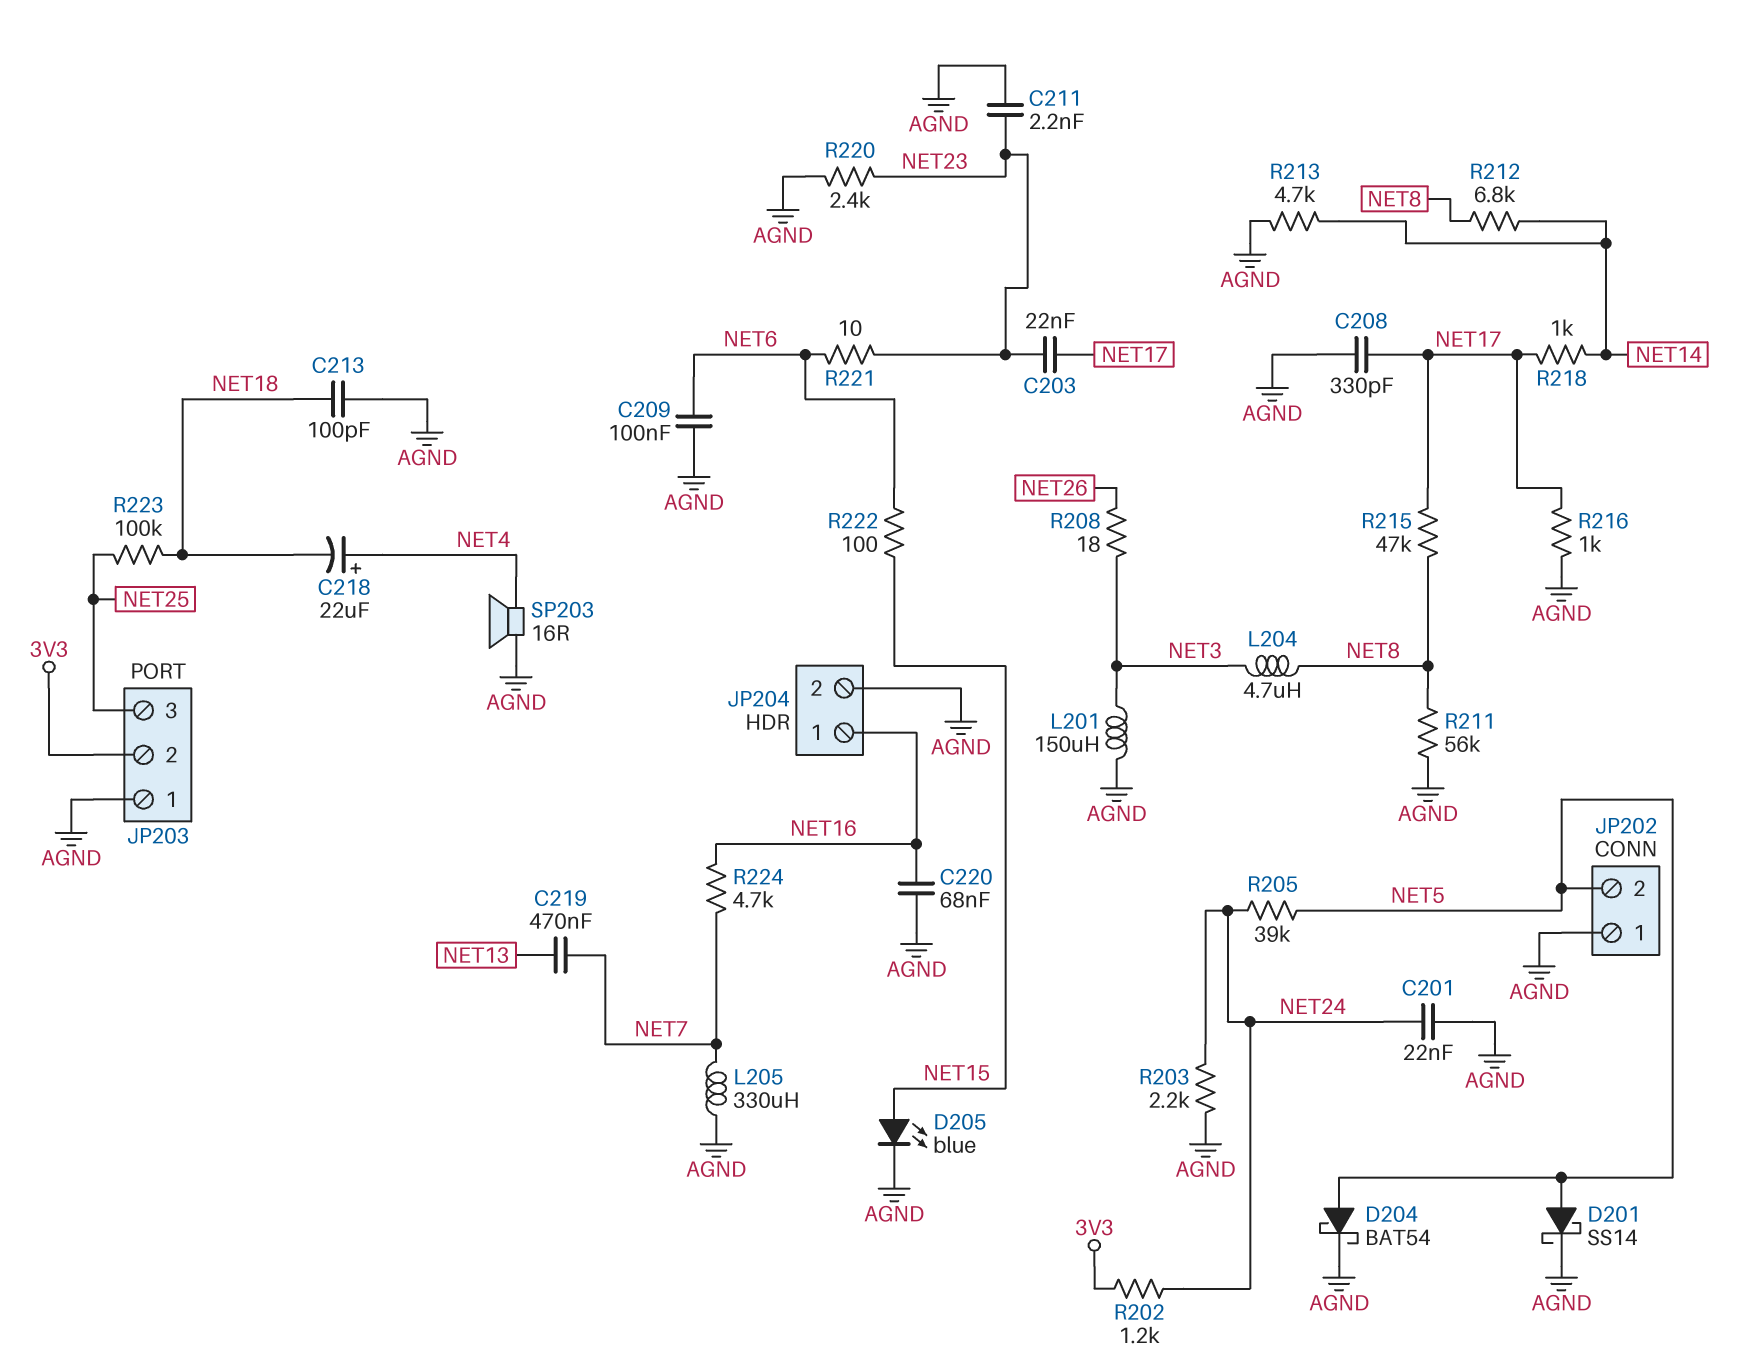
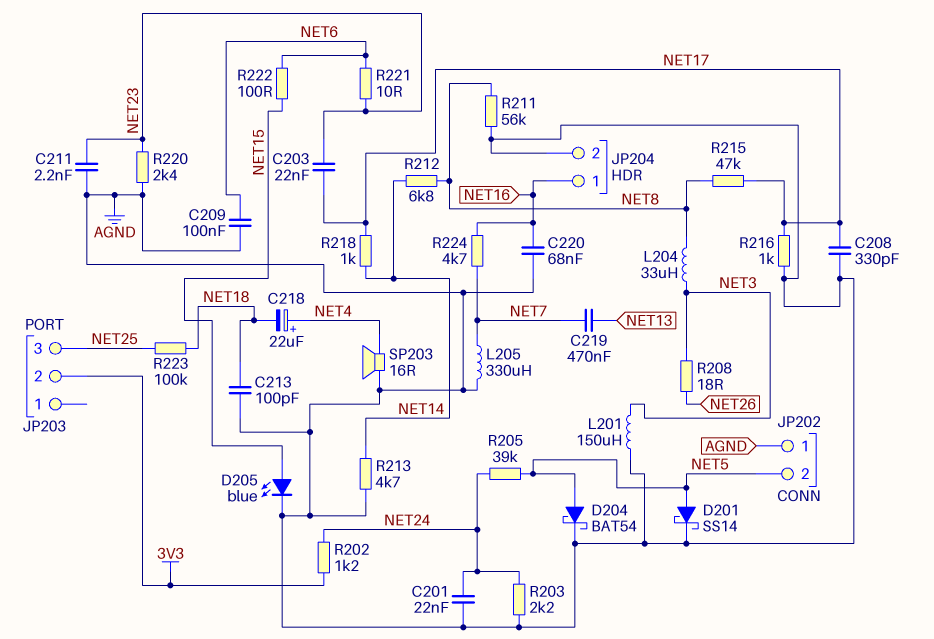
JP203 pin 1: AGND -> none
L204: 4.7uH (NET3, NET8) -> 33uH (NET3, NET8)

